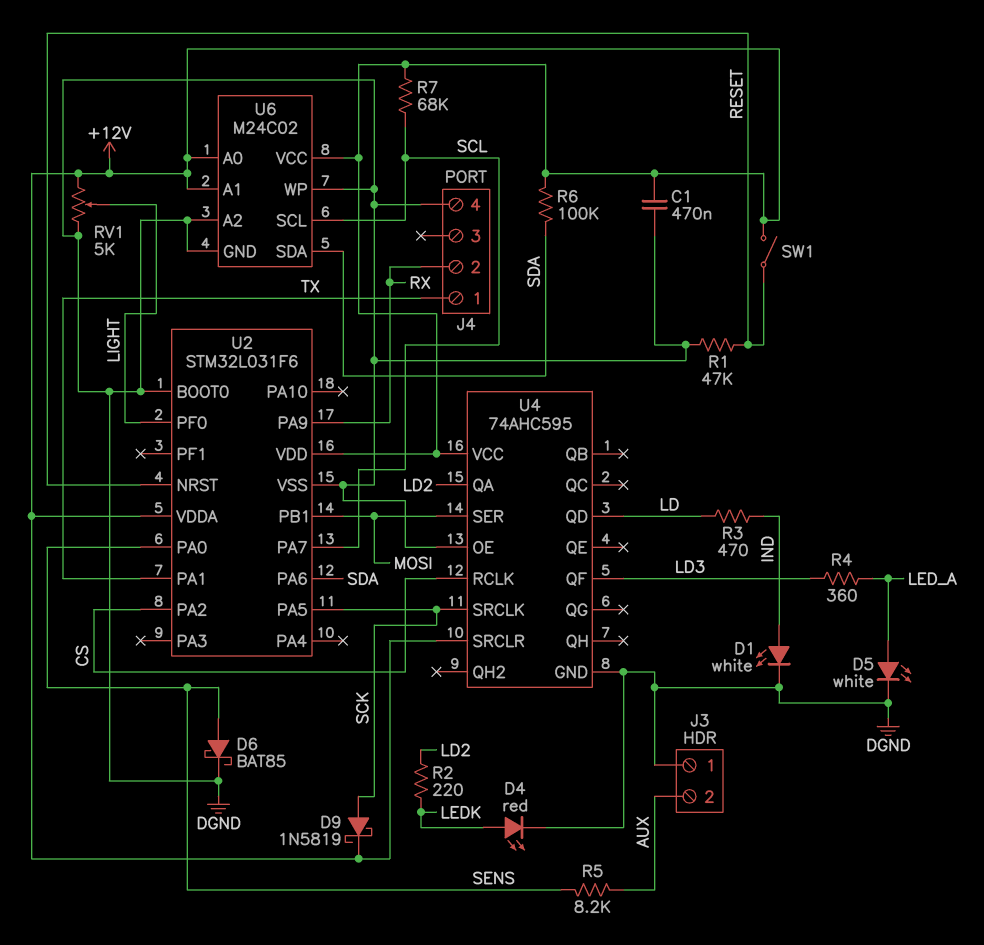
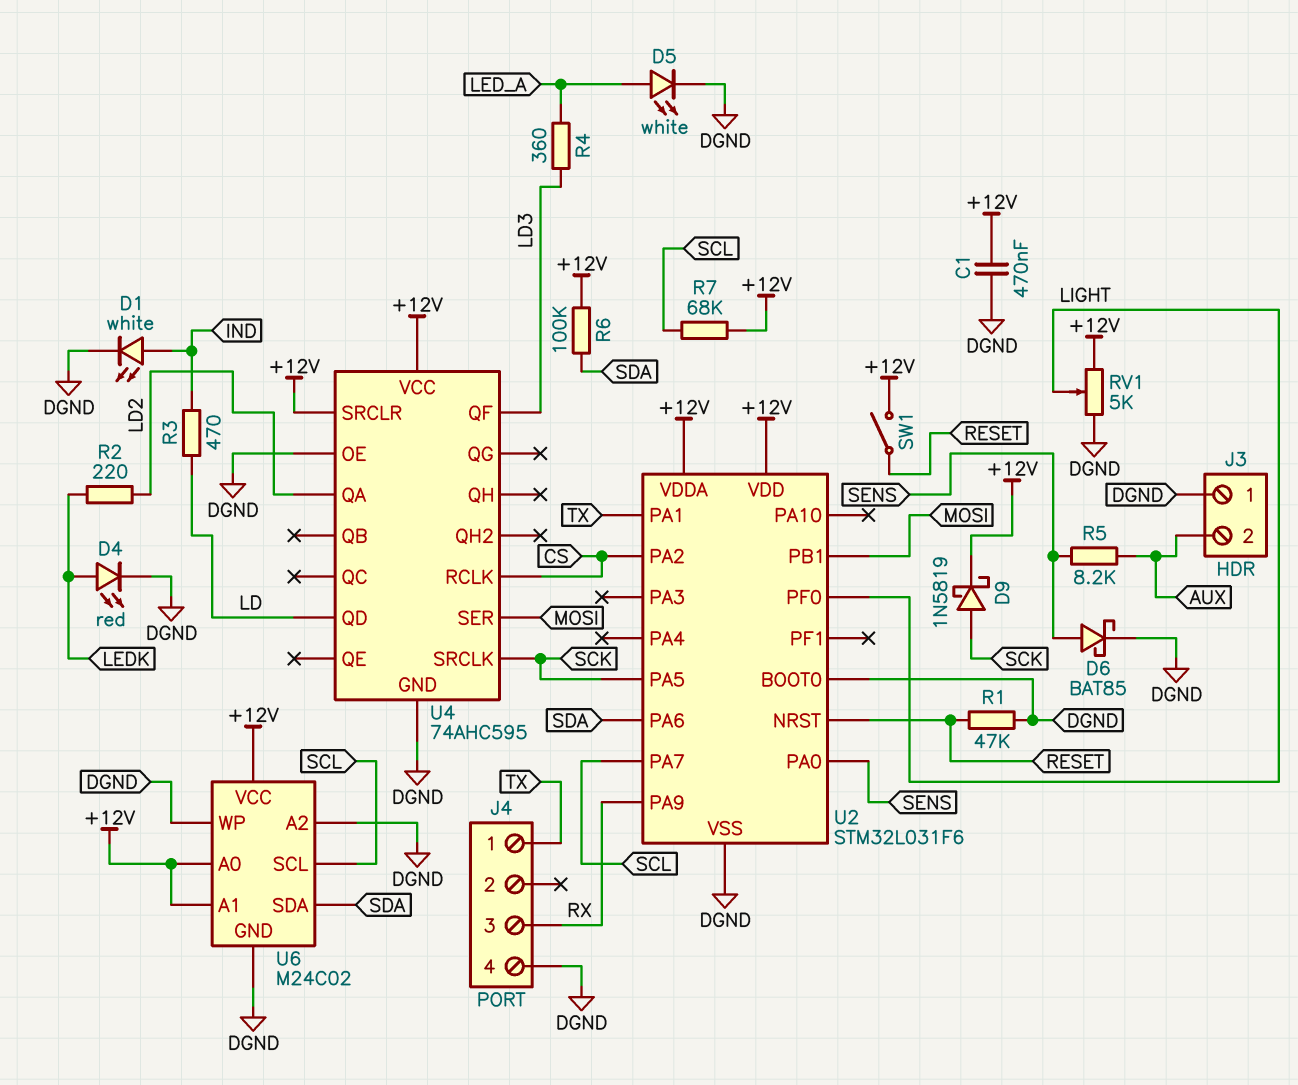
J4 pin 2: RX -> none
J4 pin 3: none -> RX

